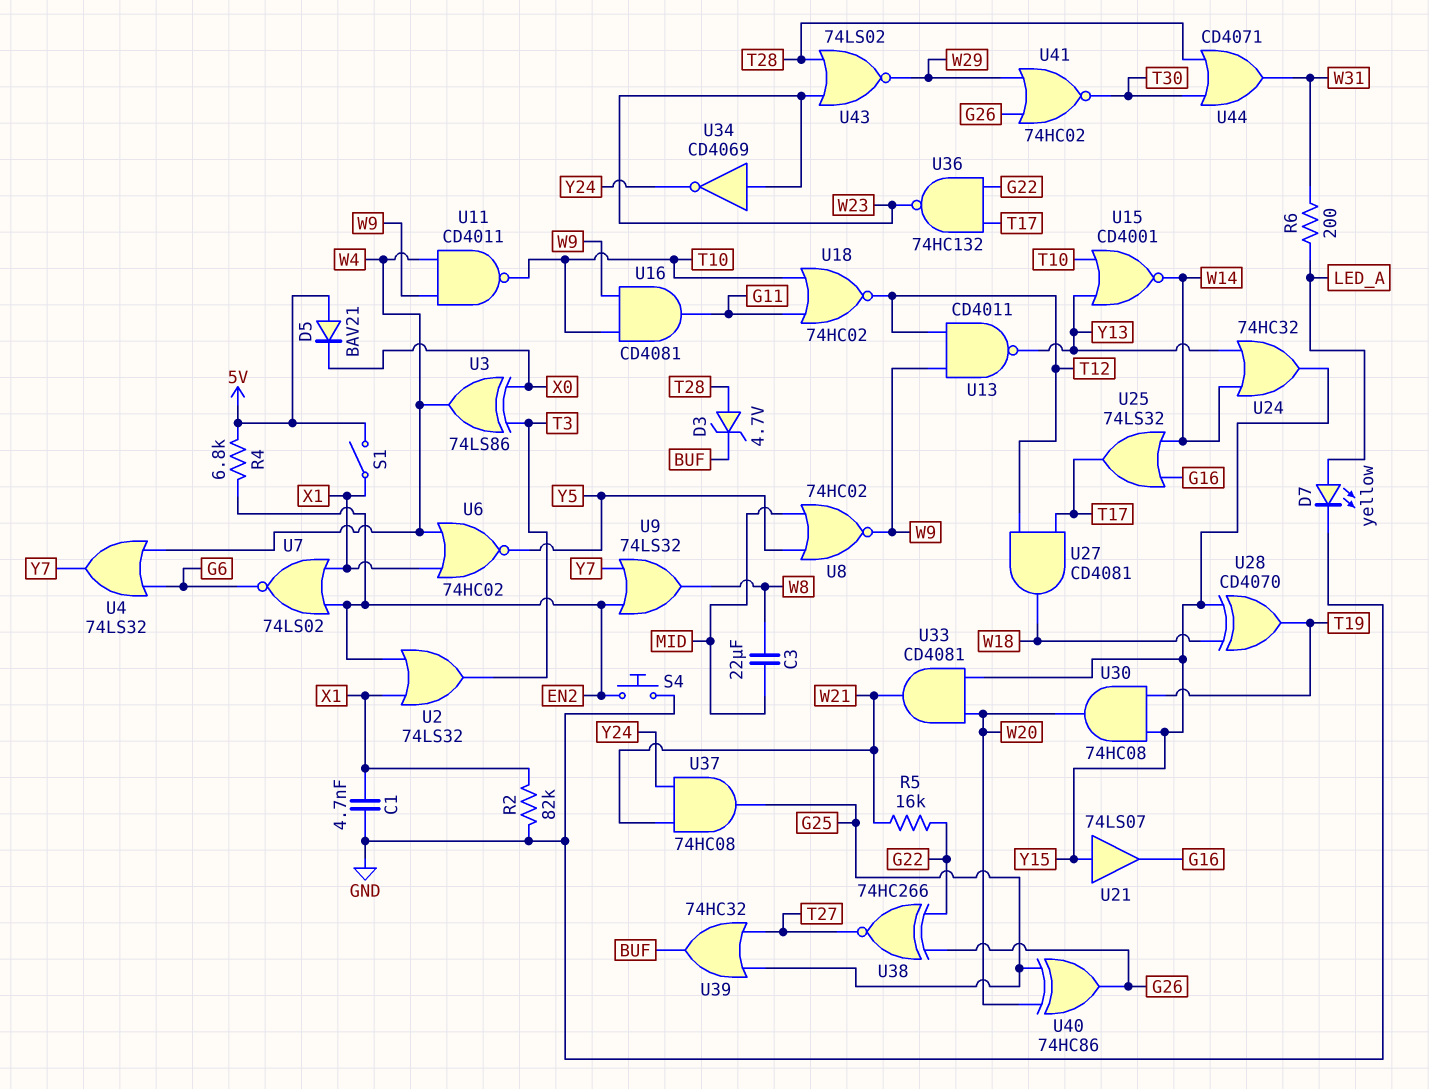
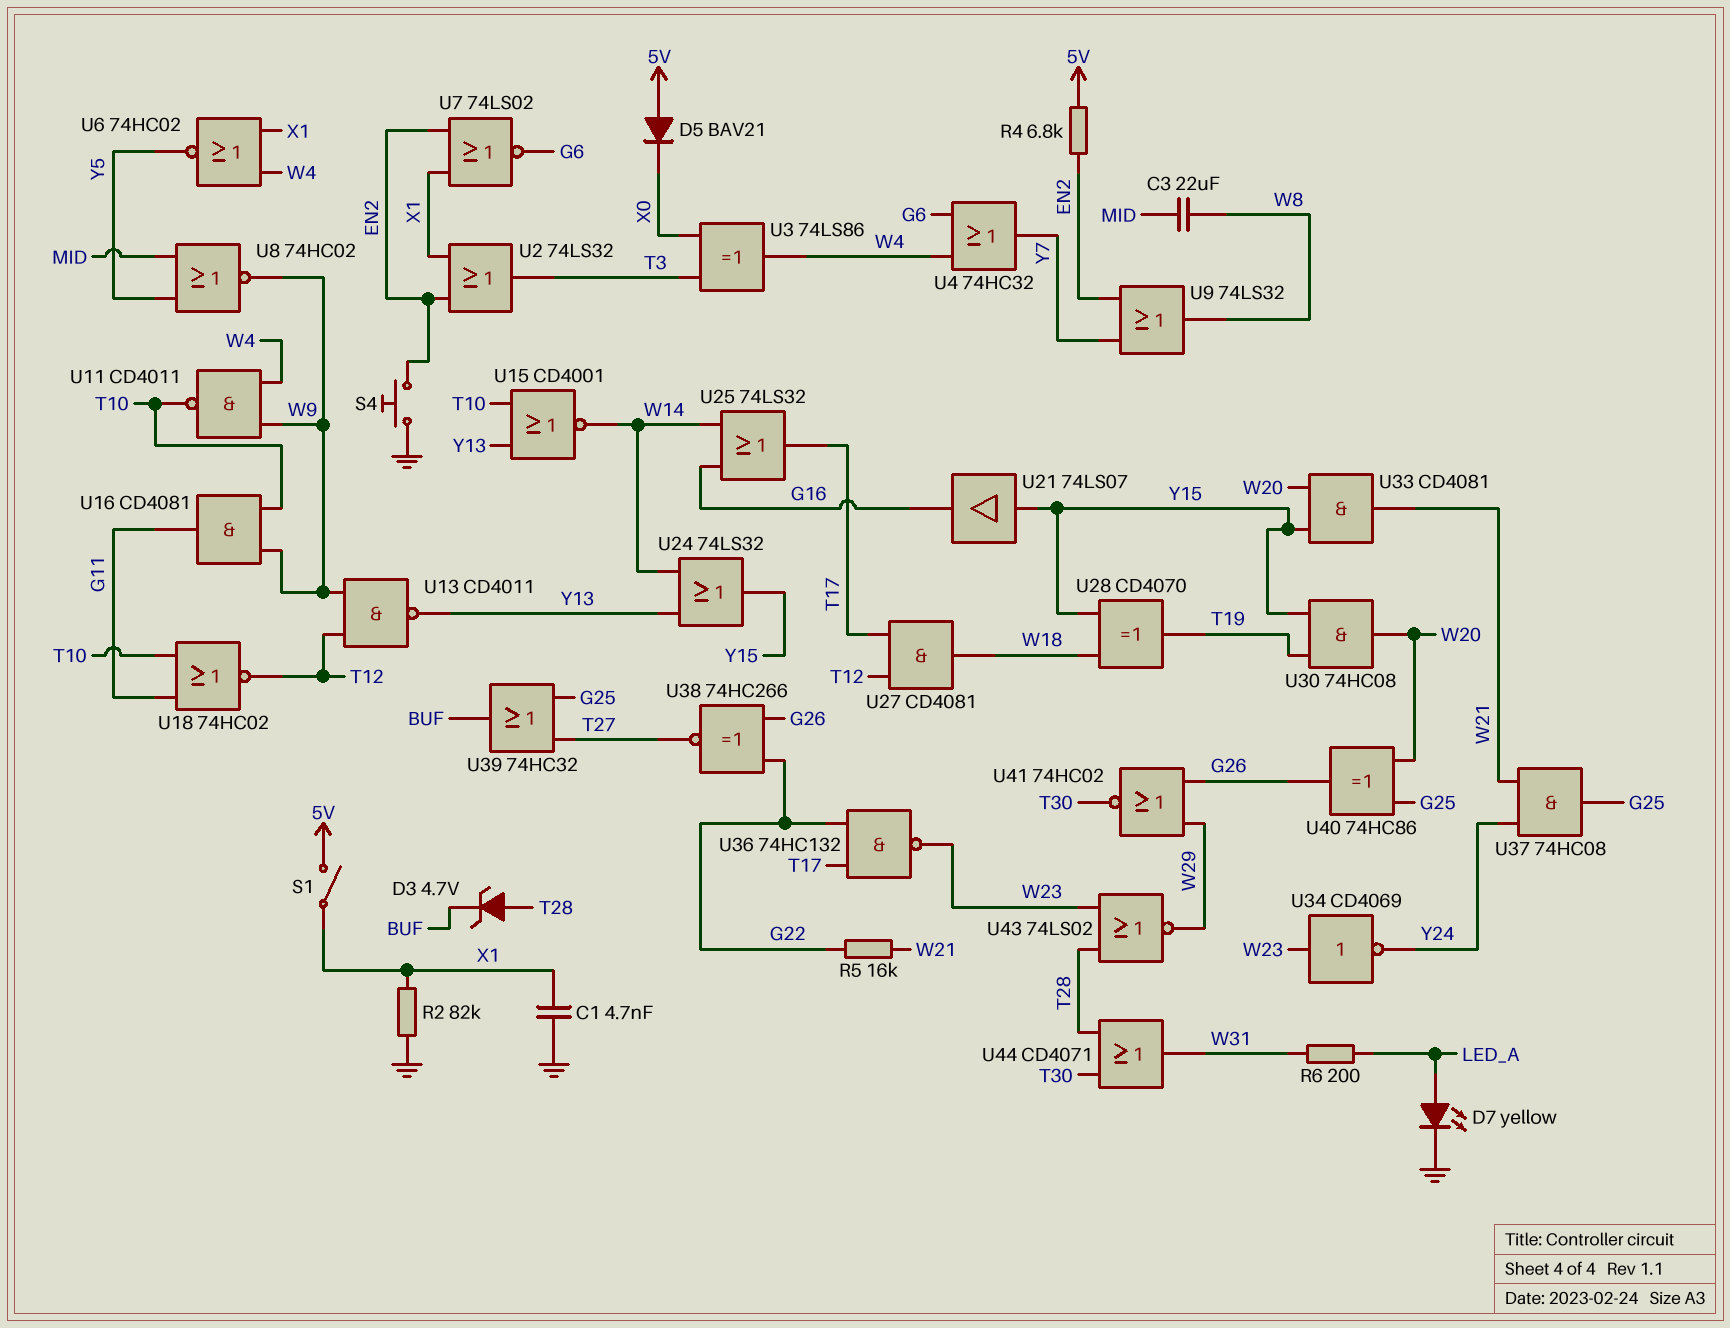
U4: OR 74LS32 (in G6, in W4, out Y7) -> OR 74HC32 (in G6, in W4, out Y7)
U24: OR 74HC32 (in W14, in Y13, out Y15) -> OR 74LS32 (in W14, in Y13, out Y15)

